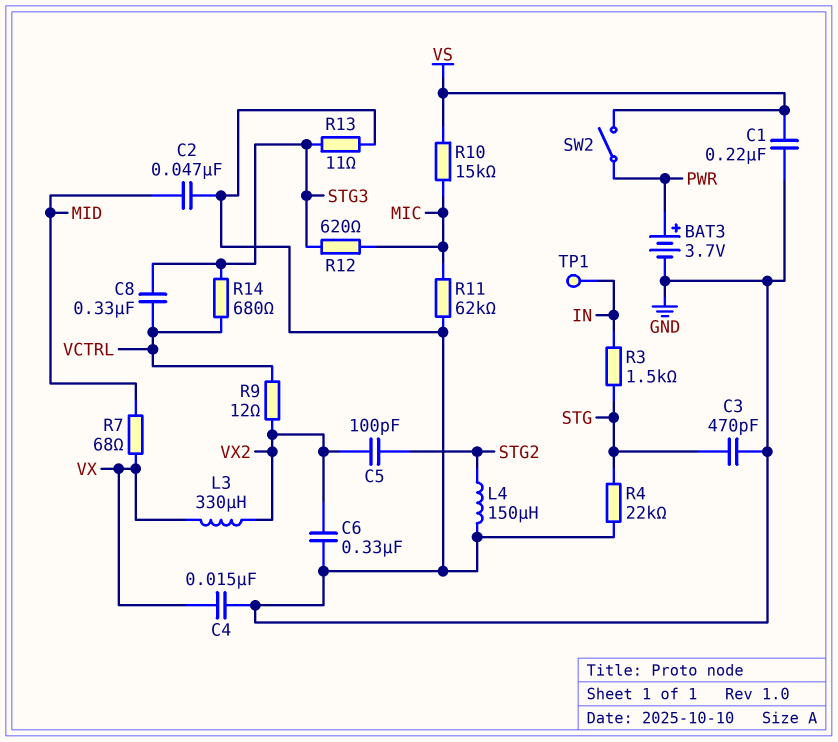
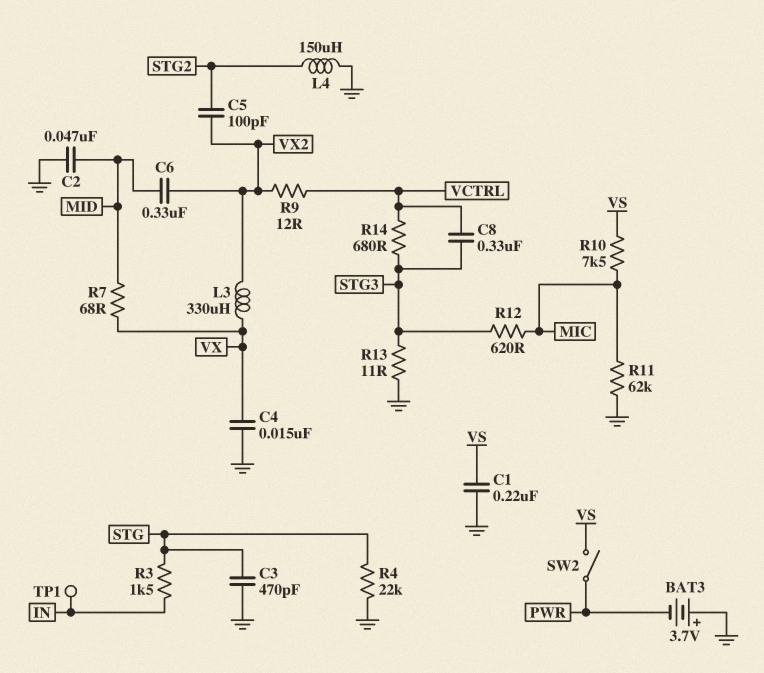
BAT3: 3.7V (plus PWR, minus GND) -> 3.7V (plus GND, minus PWR)
C6: 330nF (GND, VX2) -> 330nF (MID, VX2)
R10: 15k (MIC, VS) -> 7.5k (MIC, VS)

